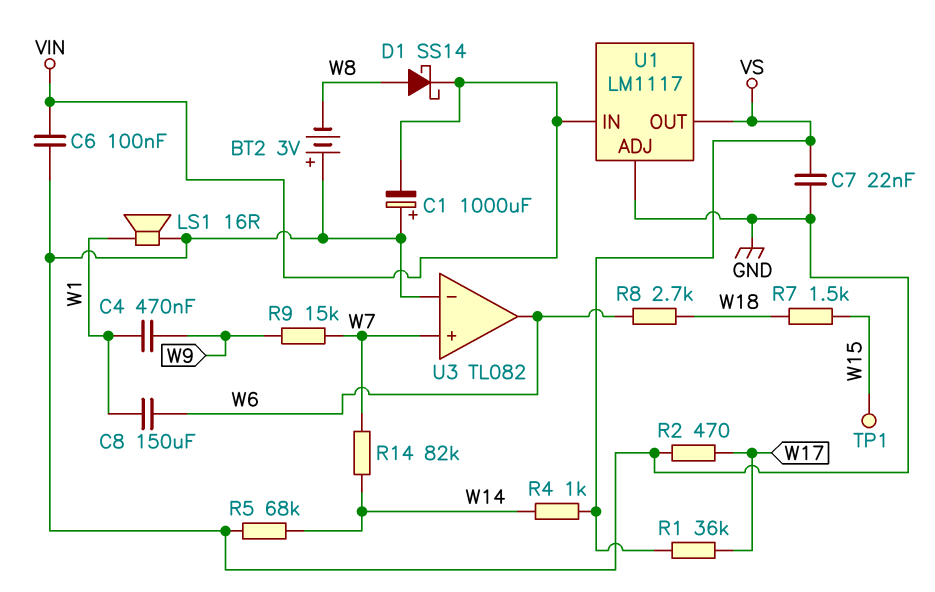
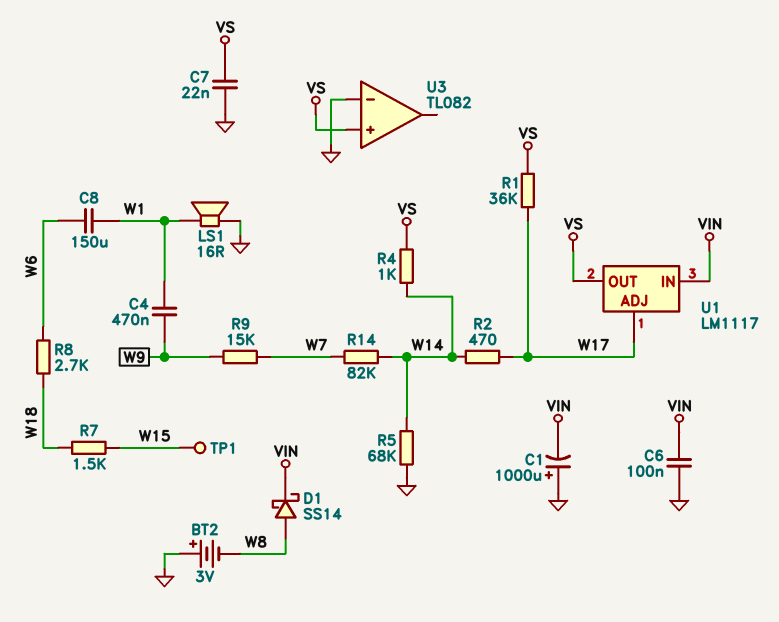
R2: 470 (GND, W17) -> 470 (W14, W17)
U1 pin ADJ: GND -> W17
U3 pin in+: W7 -> VS
U3 pin out: W6 -> none

